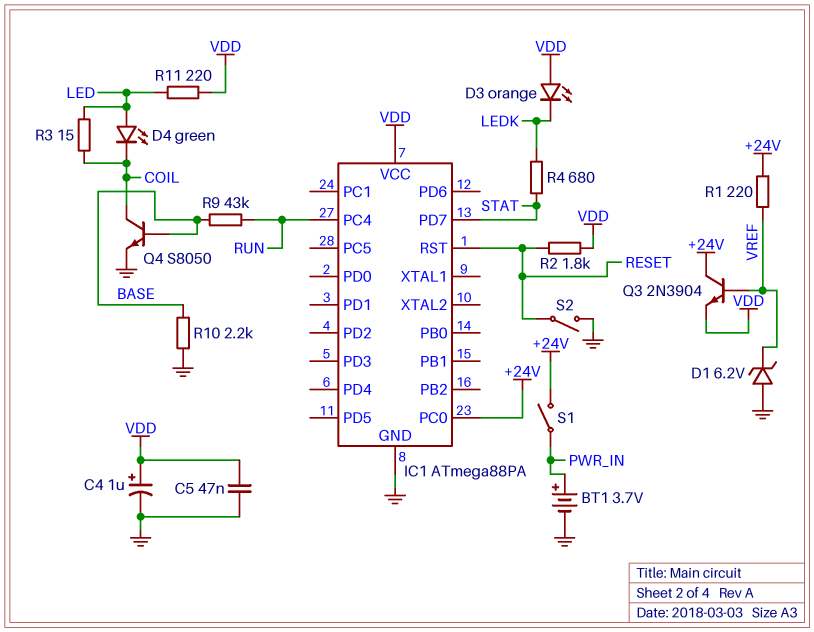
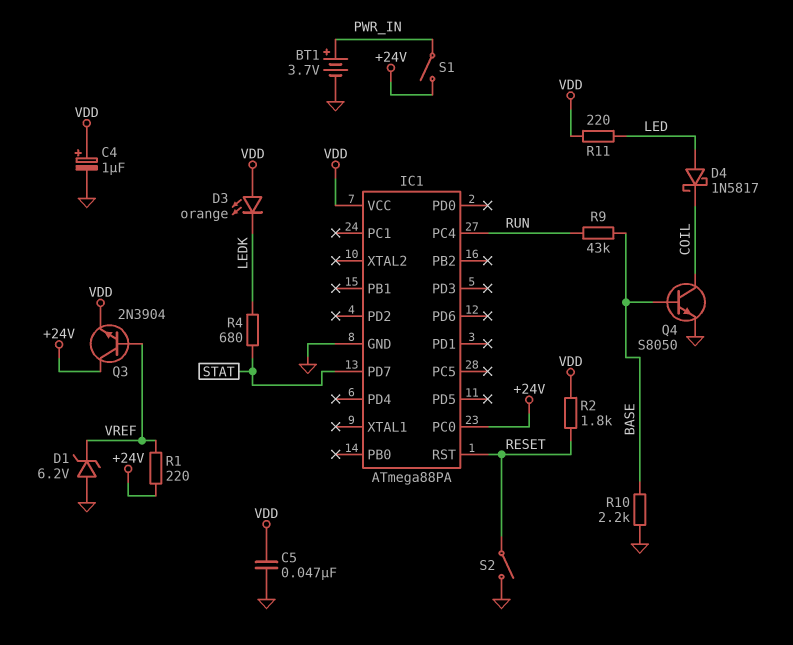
D4: LED green (A LED, K COIL) -> schottky 1N5817 (A LED, K COIL)
R3: 15 (COIL, LED) -> none

